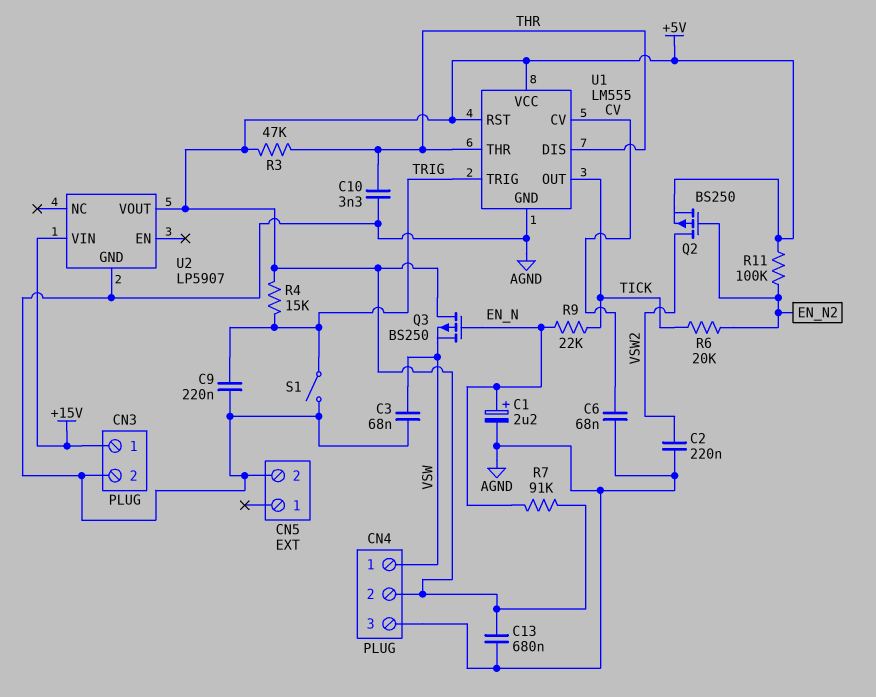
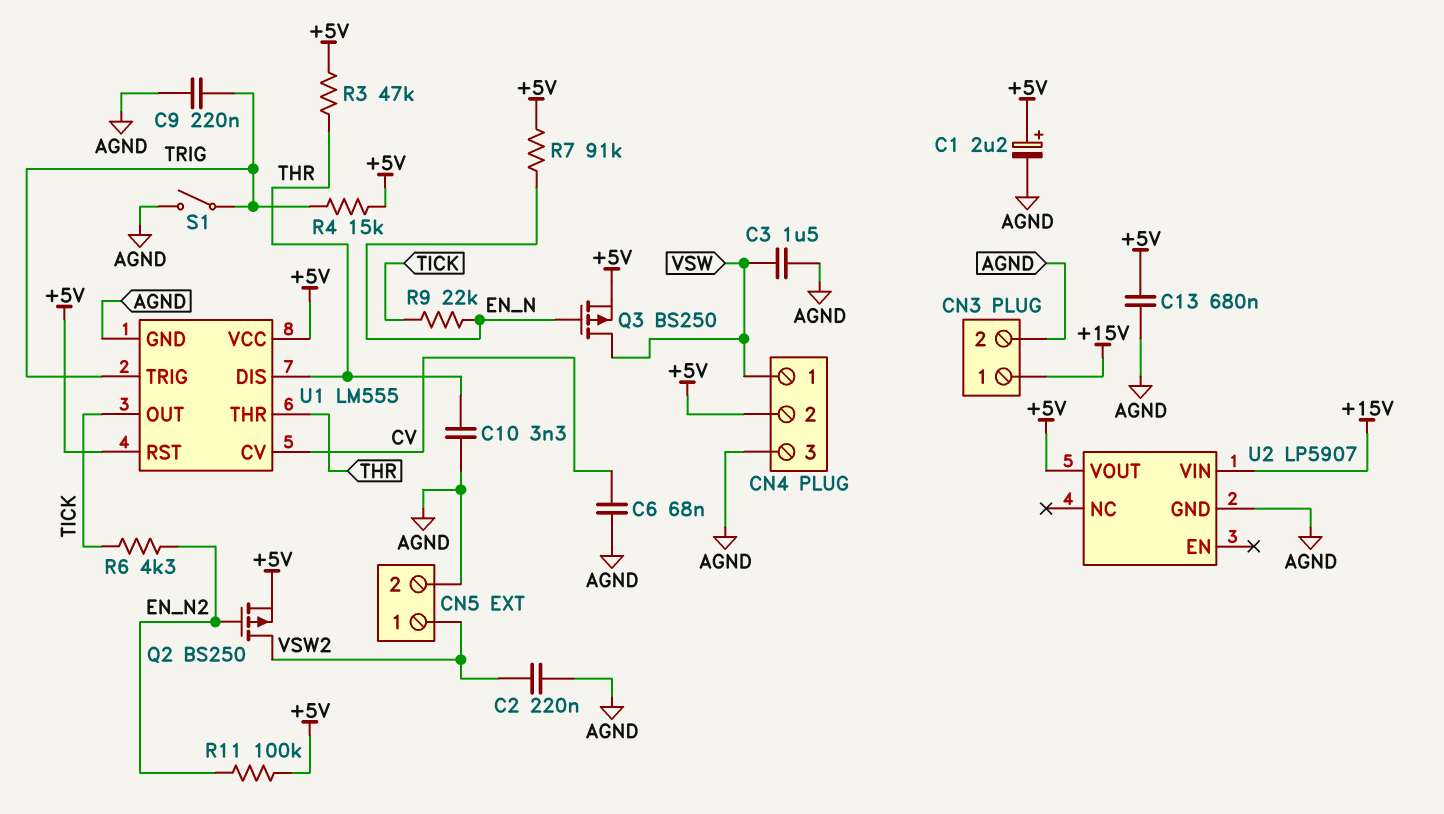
C1: 2.2uF (plus EN_N, minus AGND) -> 2.2uF (plus +5V, minus AGND)
C3: 68nF (AGND, VSW) -> 1.5uF (AGND, VSW)
CN5 pin 1: none -> VSW2
Q3: PMOS BS250 (G EN_N, D +5V, S VSW) -> PMOS BS250 (G EN_N, D VSW, S +5V)
R6: 20k (EN_N2, TICK) -> 4.3k (EN_N2, TICK)

